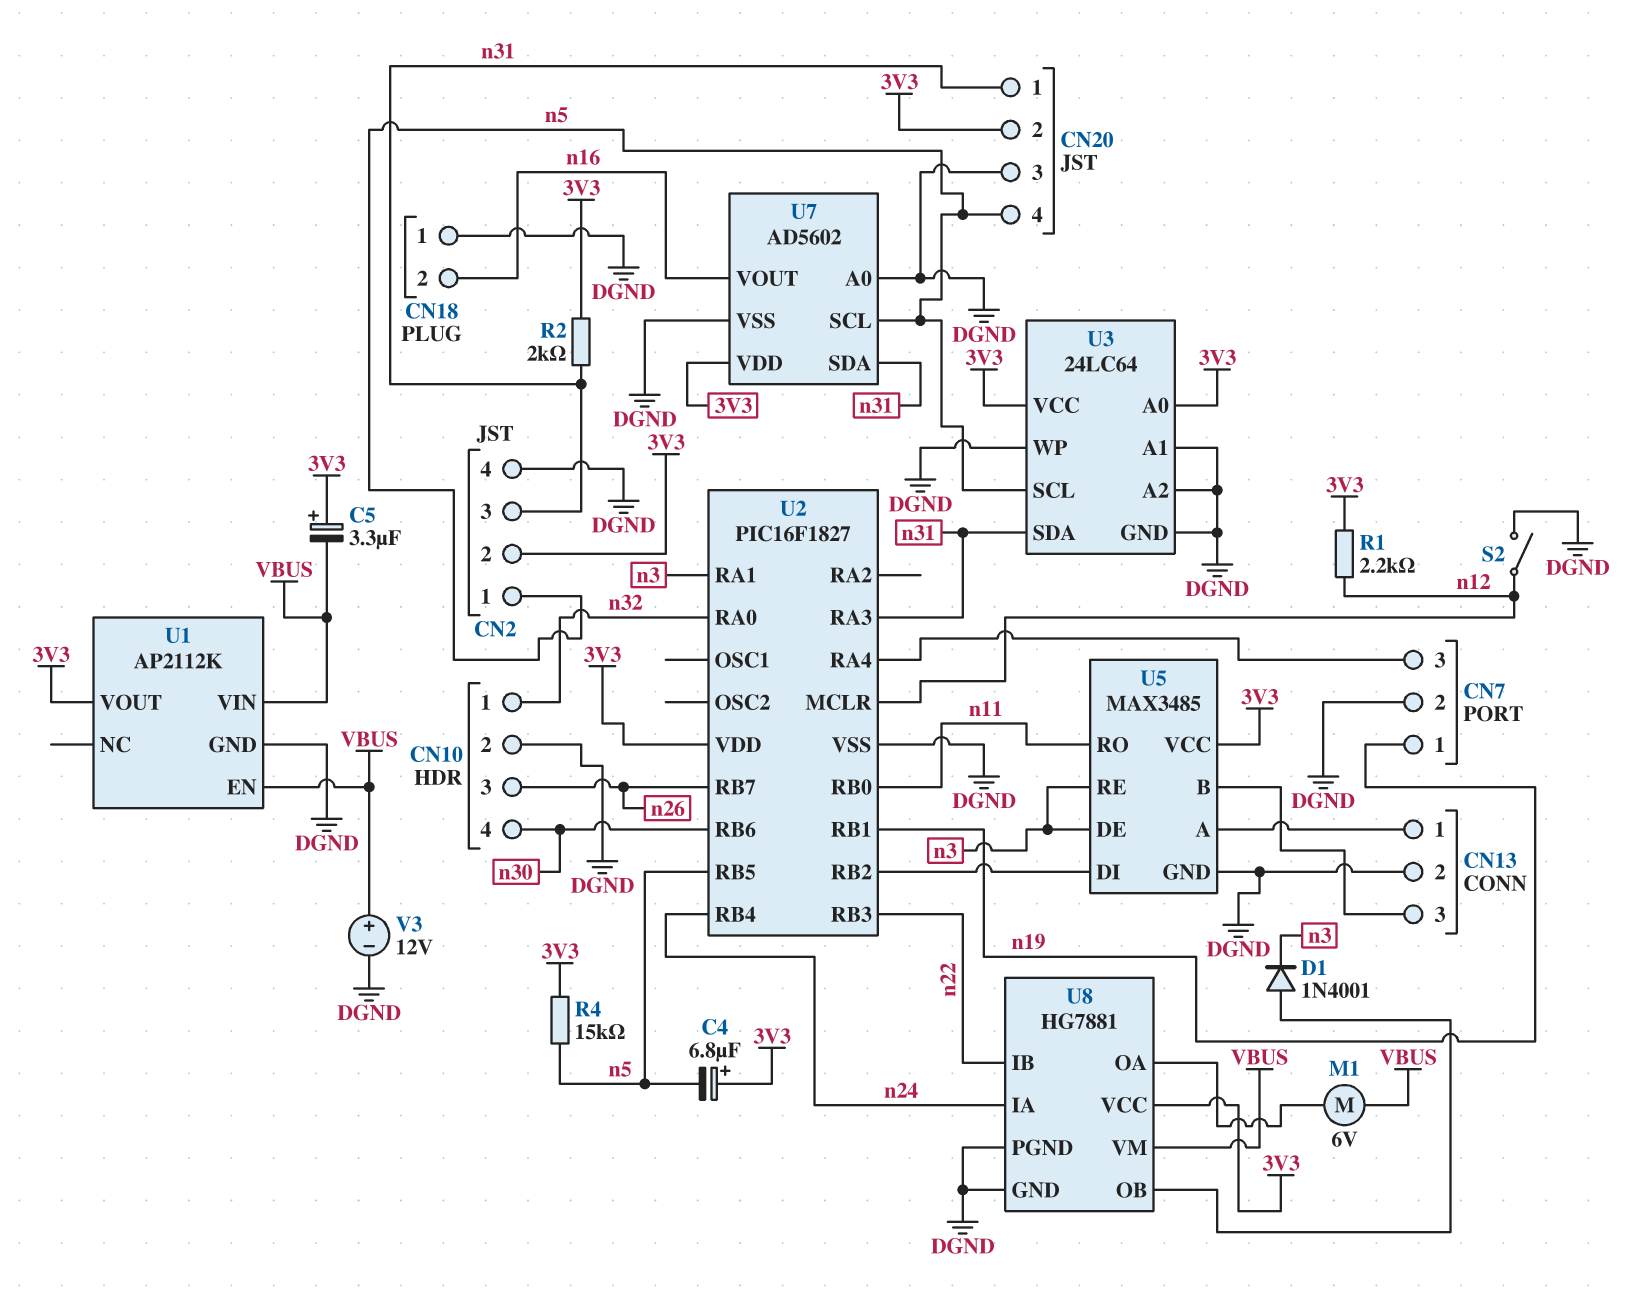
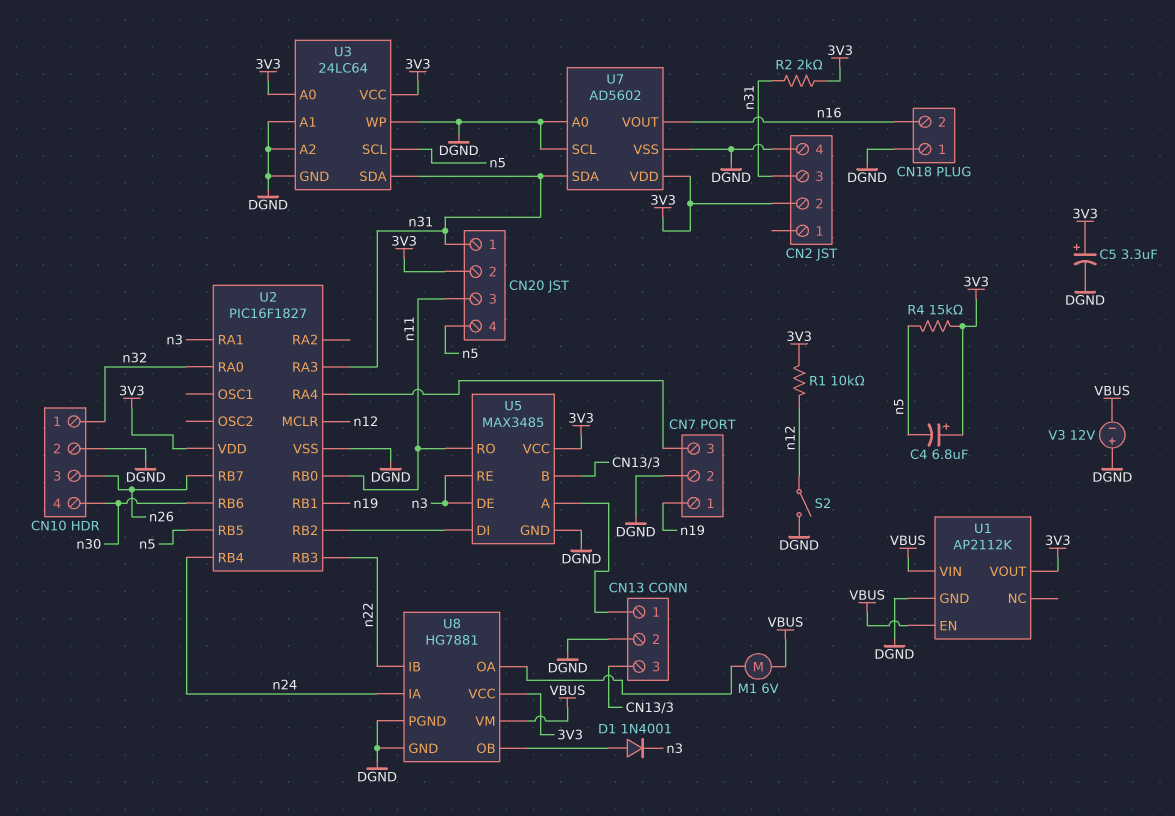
C5: 3.3uF (plus 3V3, minus VBUS) -> 3.3uF (plus 3V3, minus DGND)
CN2 pin 1: n5 -> none
CN20 pin 3: DGND -> n11
R1: 2.2k (3V3, n12) -> 10k (3V3, n12)
U7 pin SCL: n5 -> DGND
V3: 12V (plus VBUS, minus DGND) -> 12V (plus DGND, minus VBUS)

